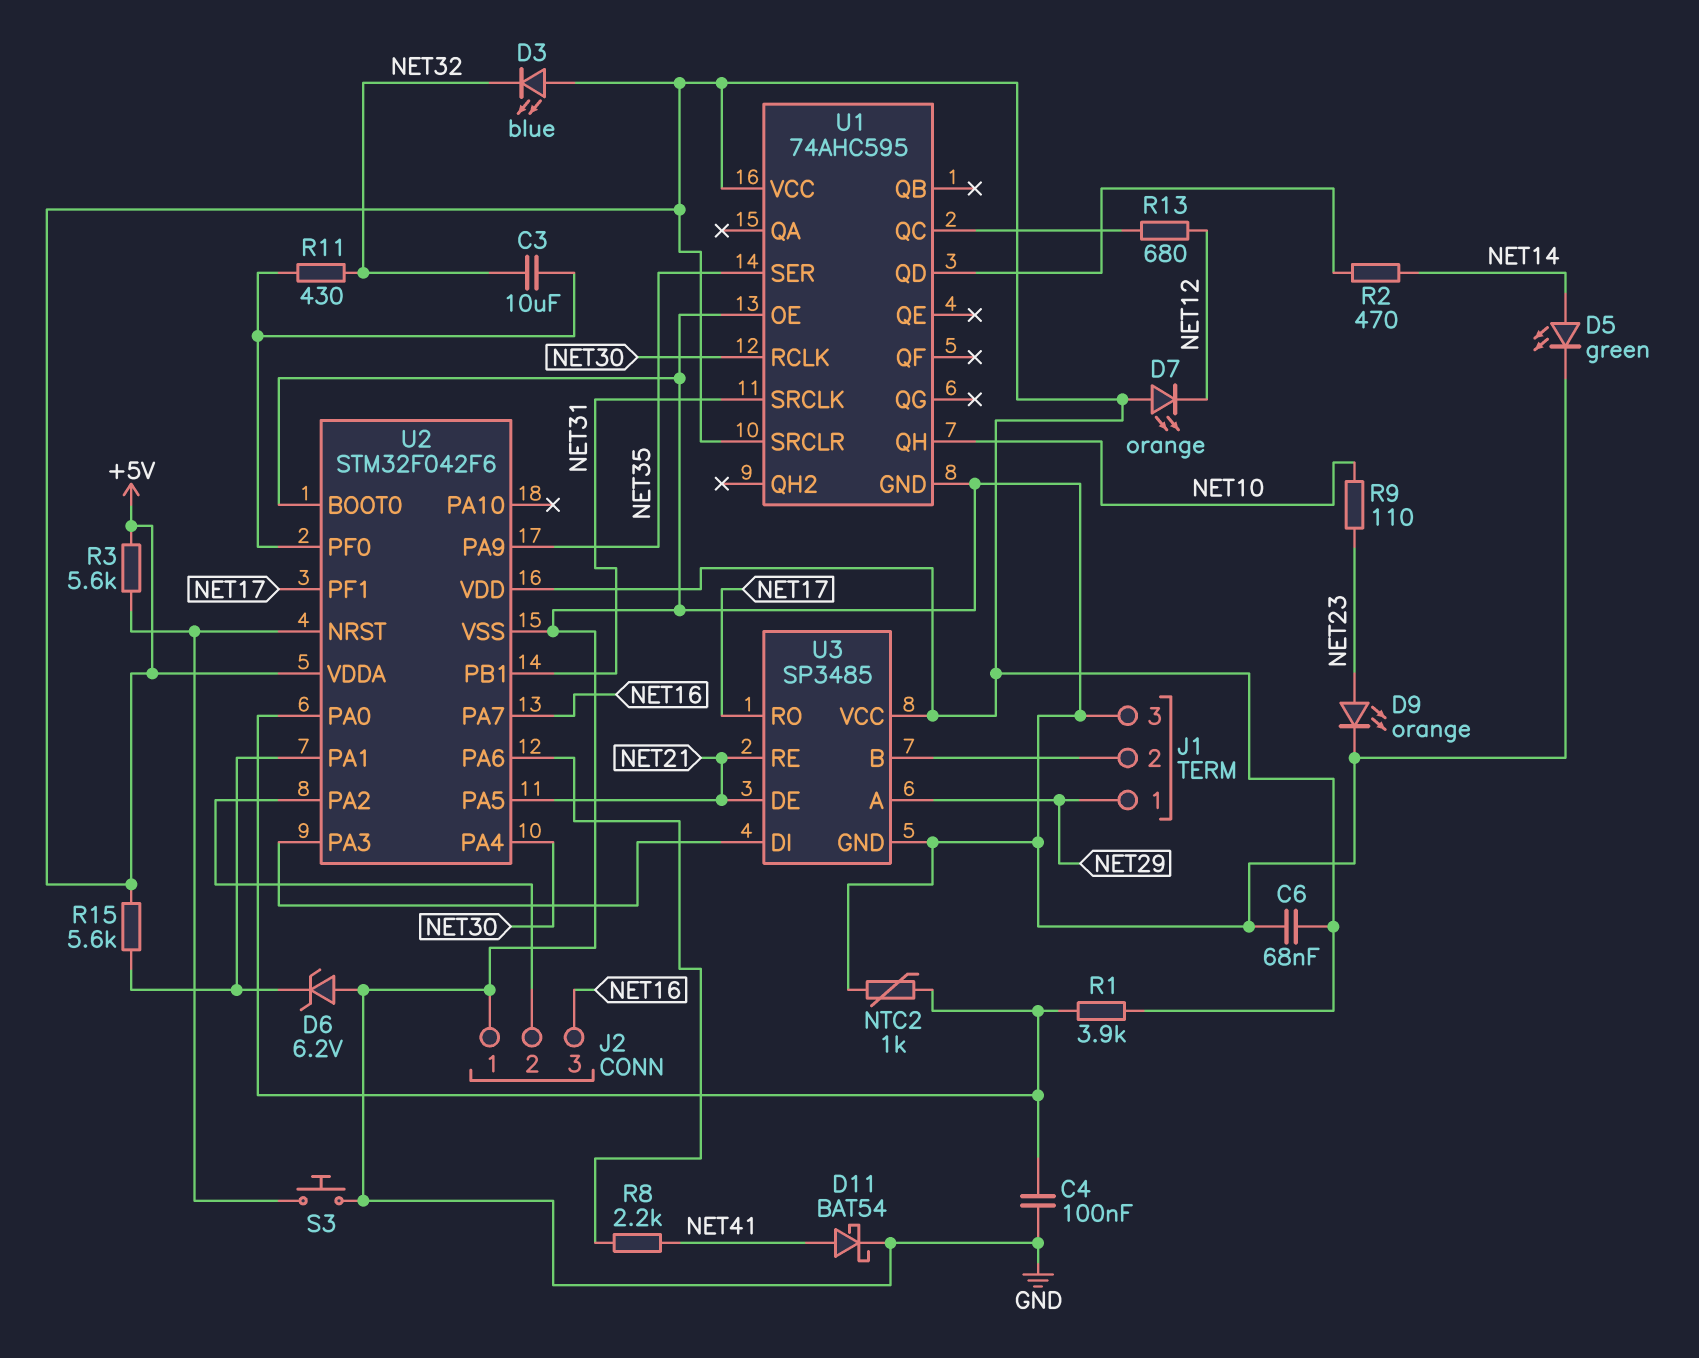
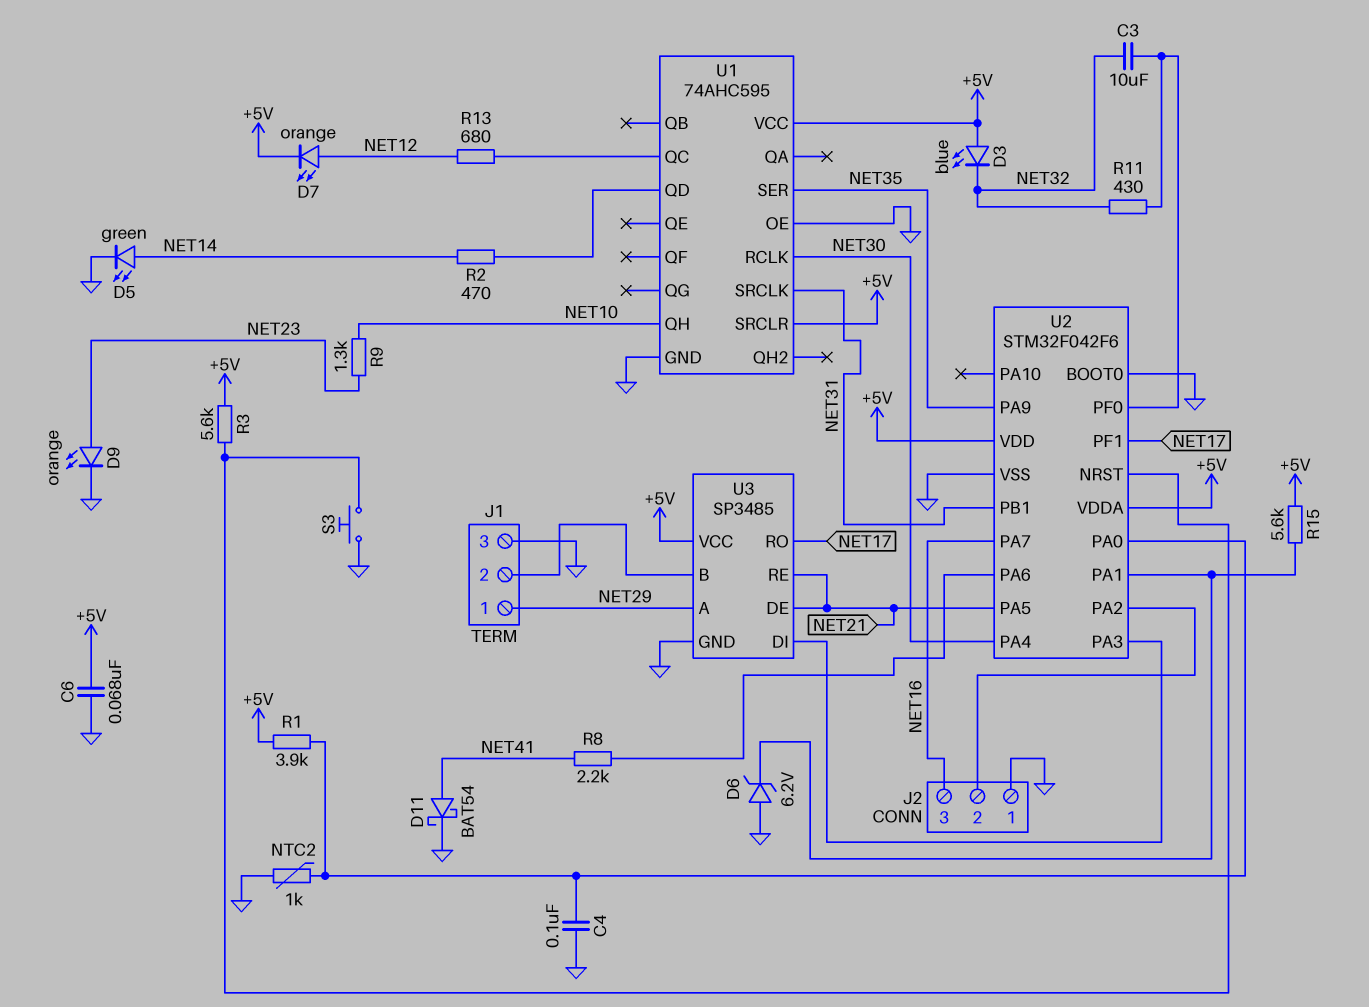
D7: LED orange (A +5V, K NET12) -> LED orange (A NET12, K +5V)
R9: 110 (NET10, NET23) -> 1.3k (NET10, NET23)

